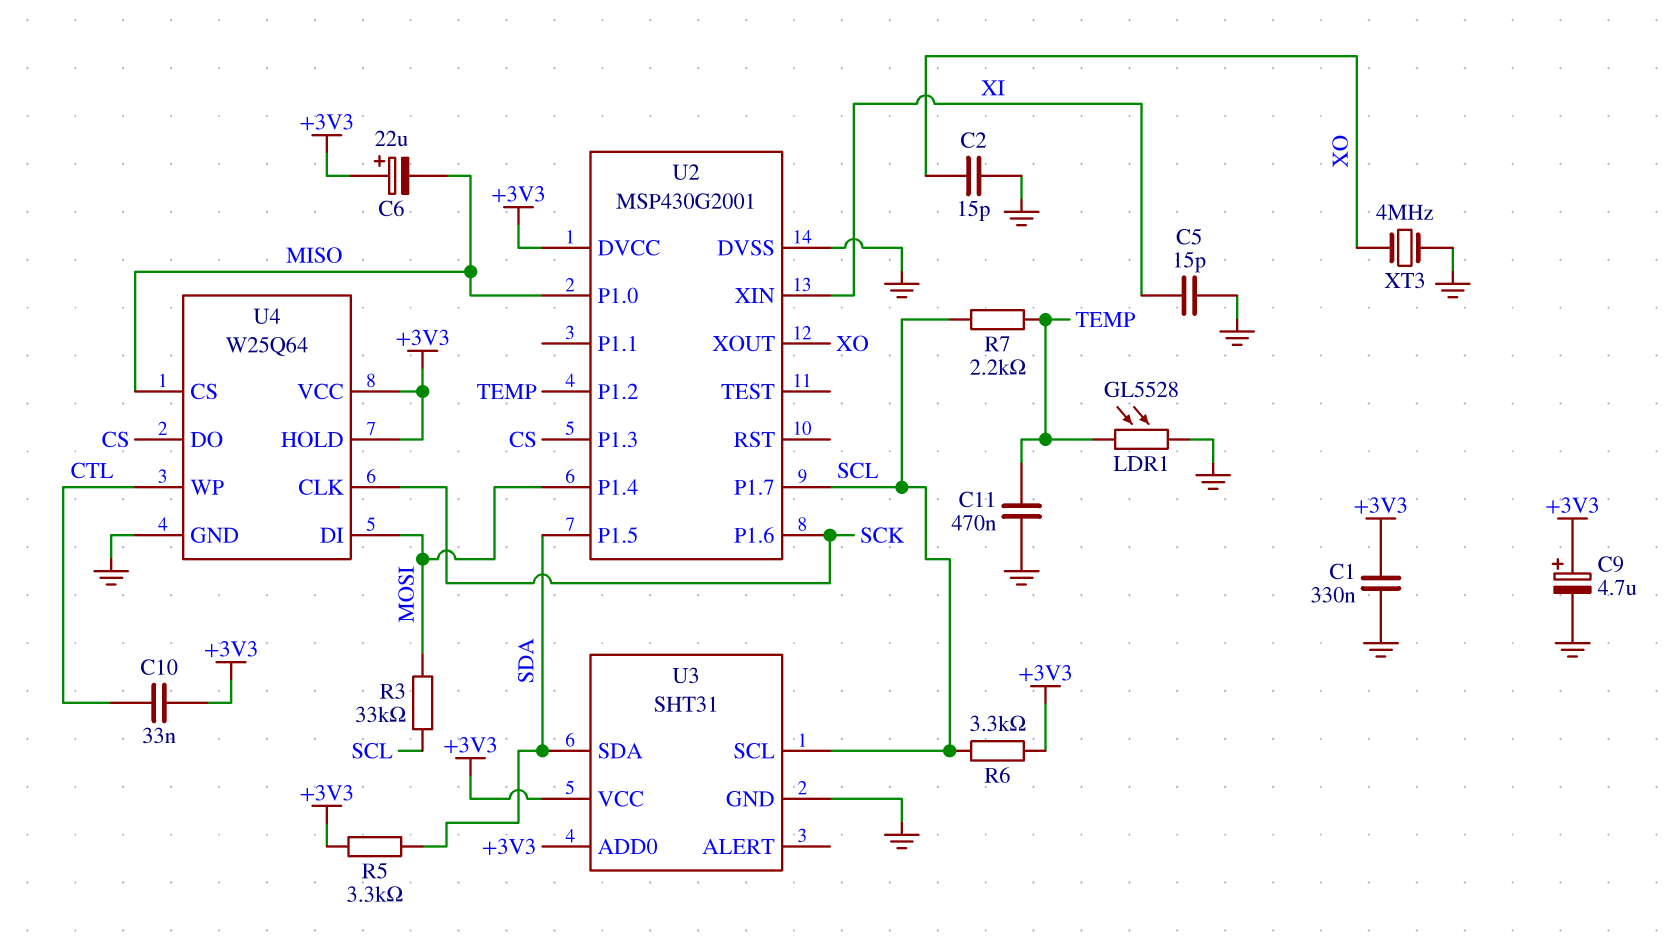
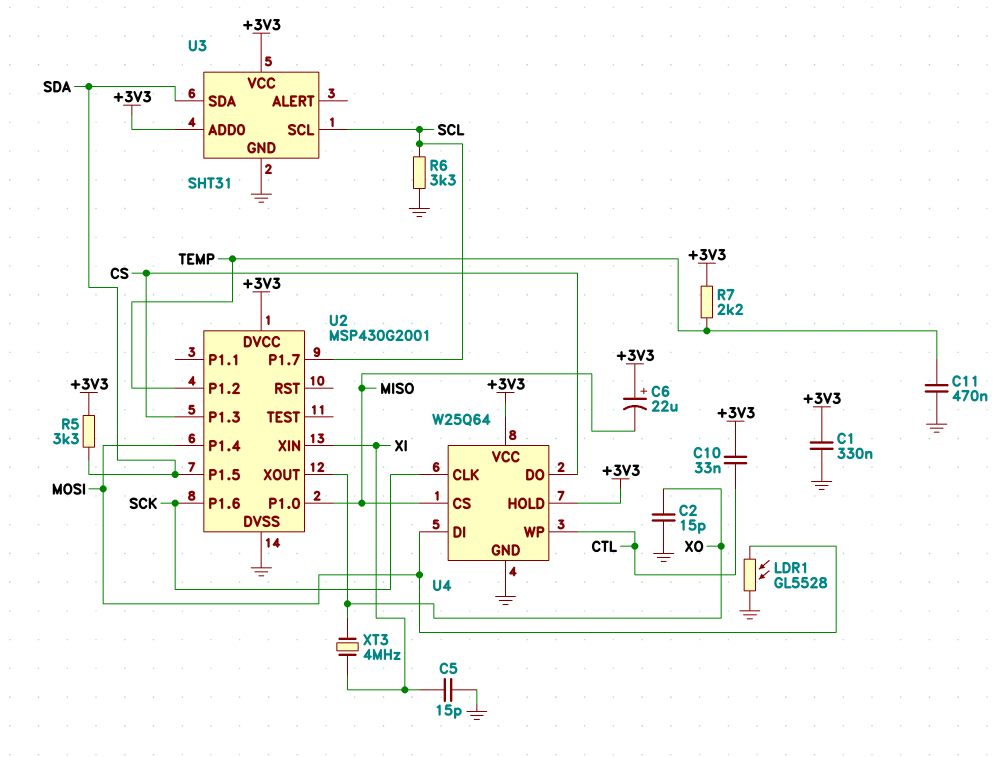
C9: 4.7uF (plus +3V3, minus GND) -> none
LDR1: GL5528 (GND, TEMP) -> GL5528 (GND, MOSI)
R3: 33k (MOSI, SCL) -> none
R6: 3.3k (+3V3, SCL) -> 3.3k (GND, SCL)
R7: 2.2k (SCL, TEMP) -> 2.2k (+3V3, TEMP)
XT3: 4MHz (GND, XO) -> 4MHz (XI, XO)

